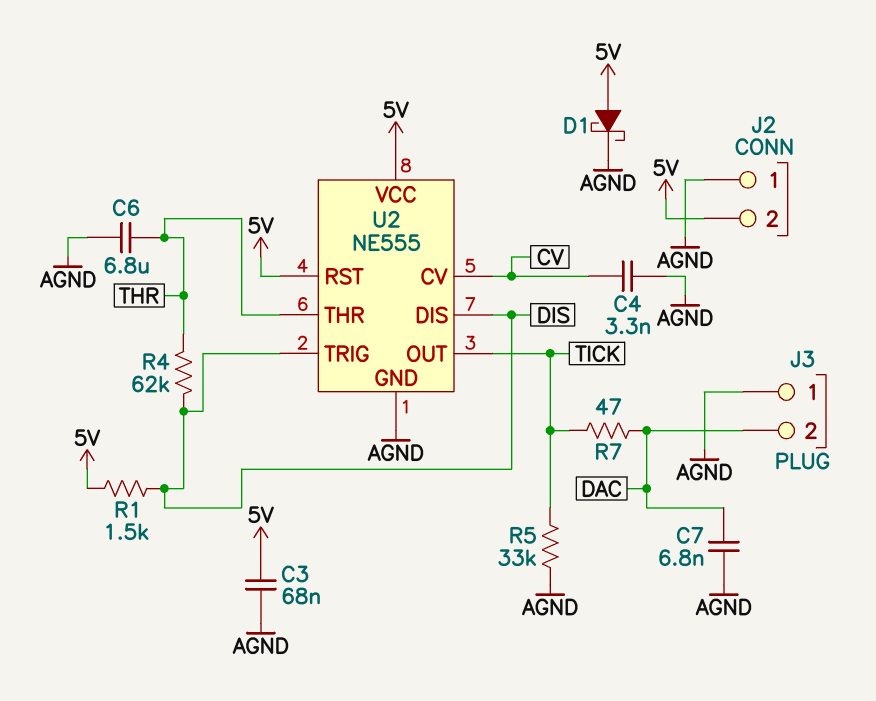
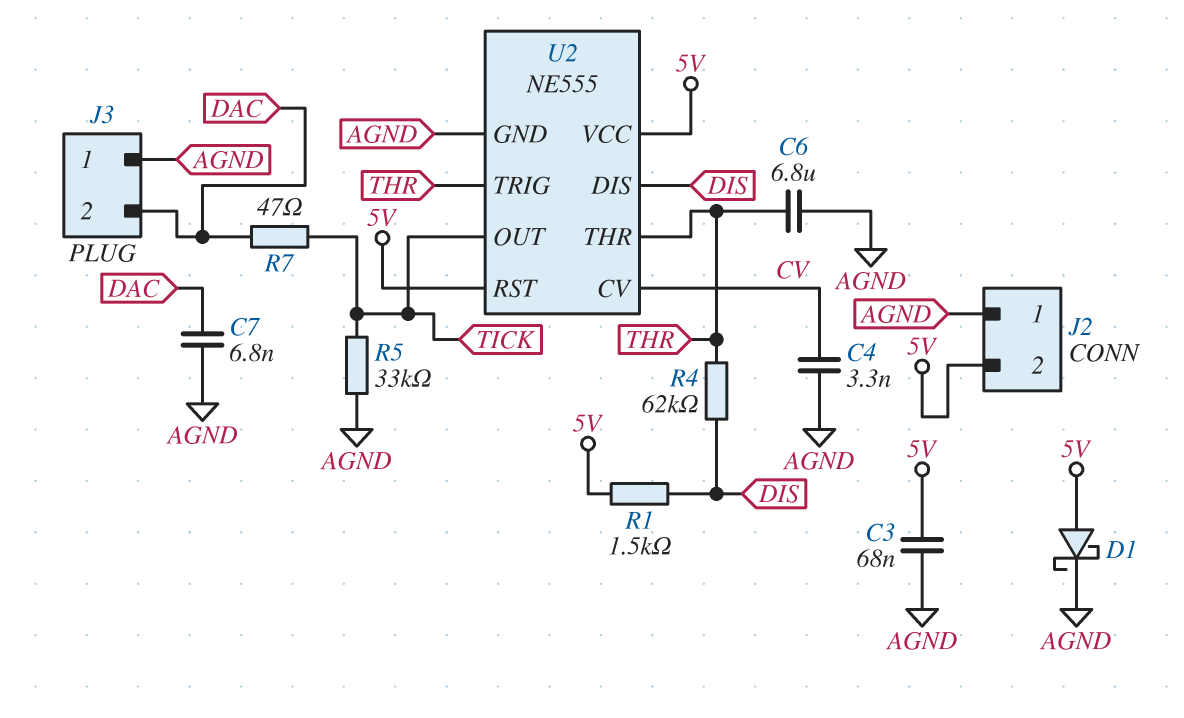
U2 pin TRIG: DIS -> THR

